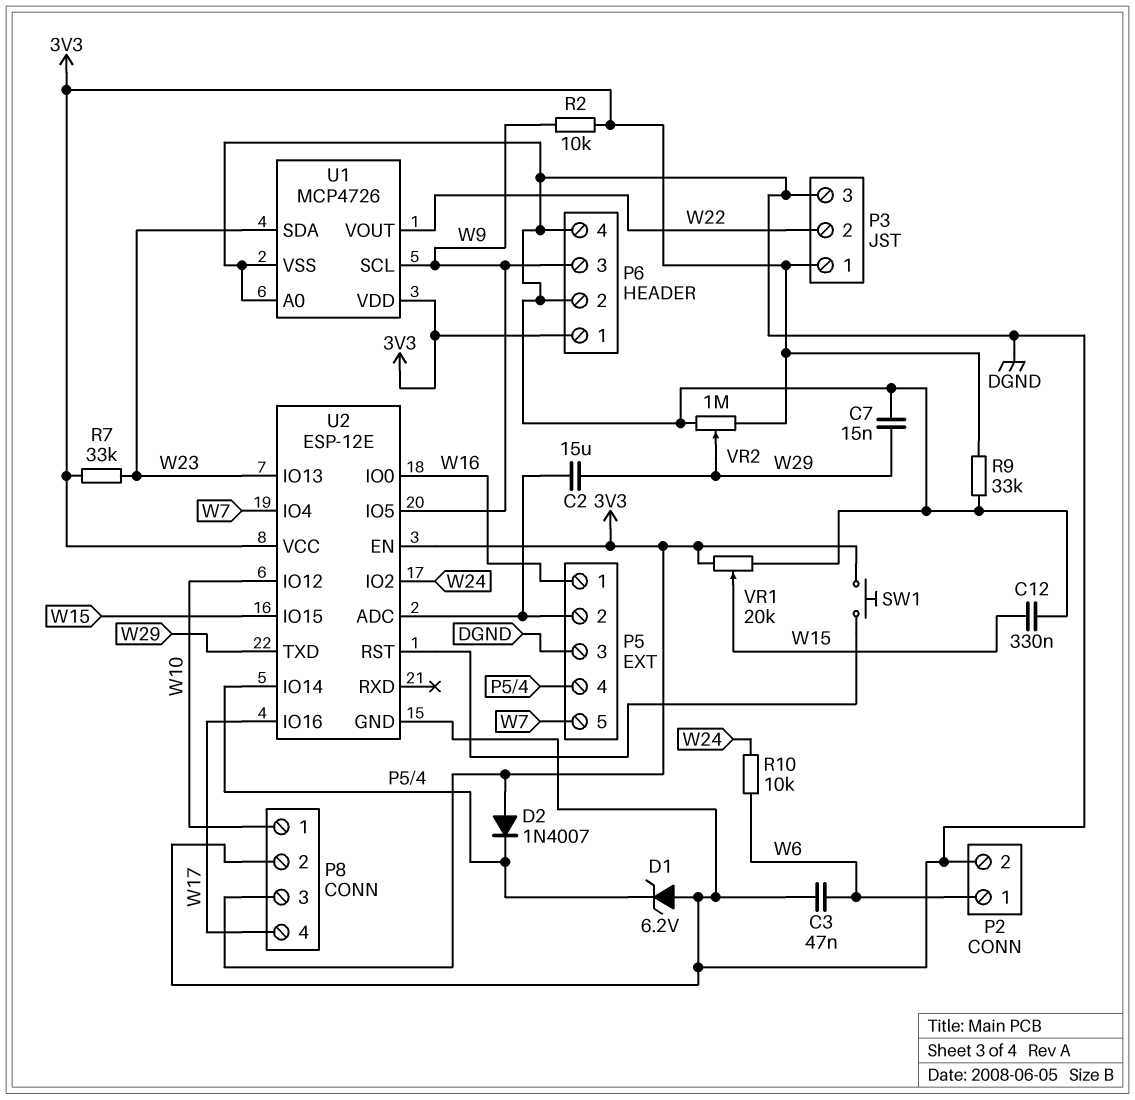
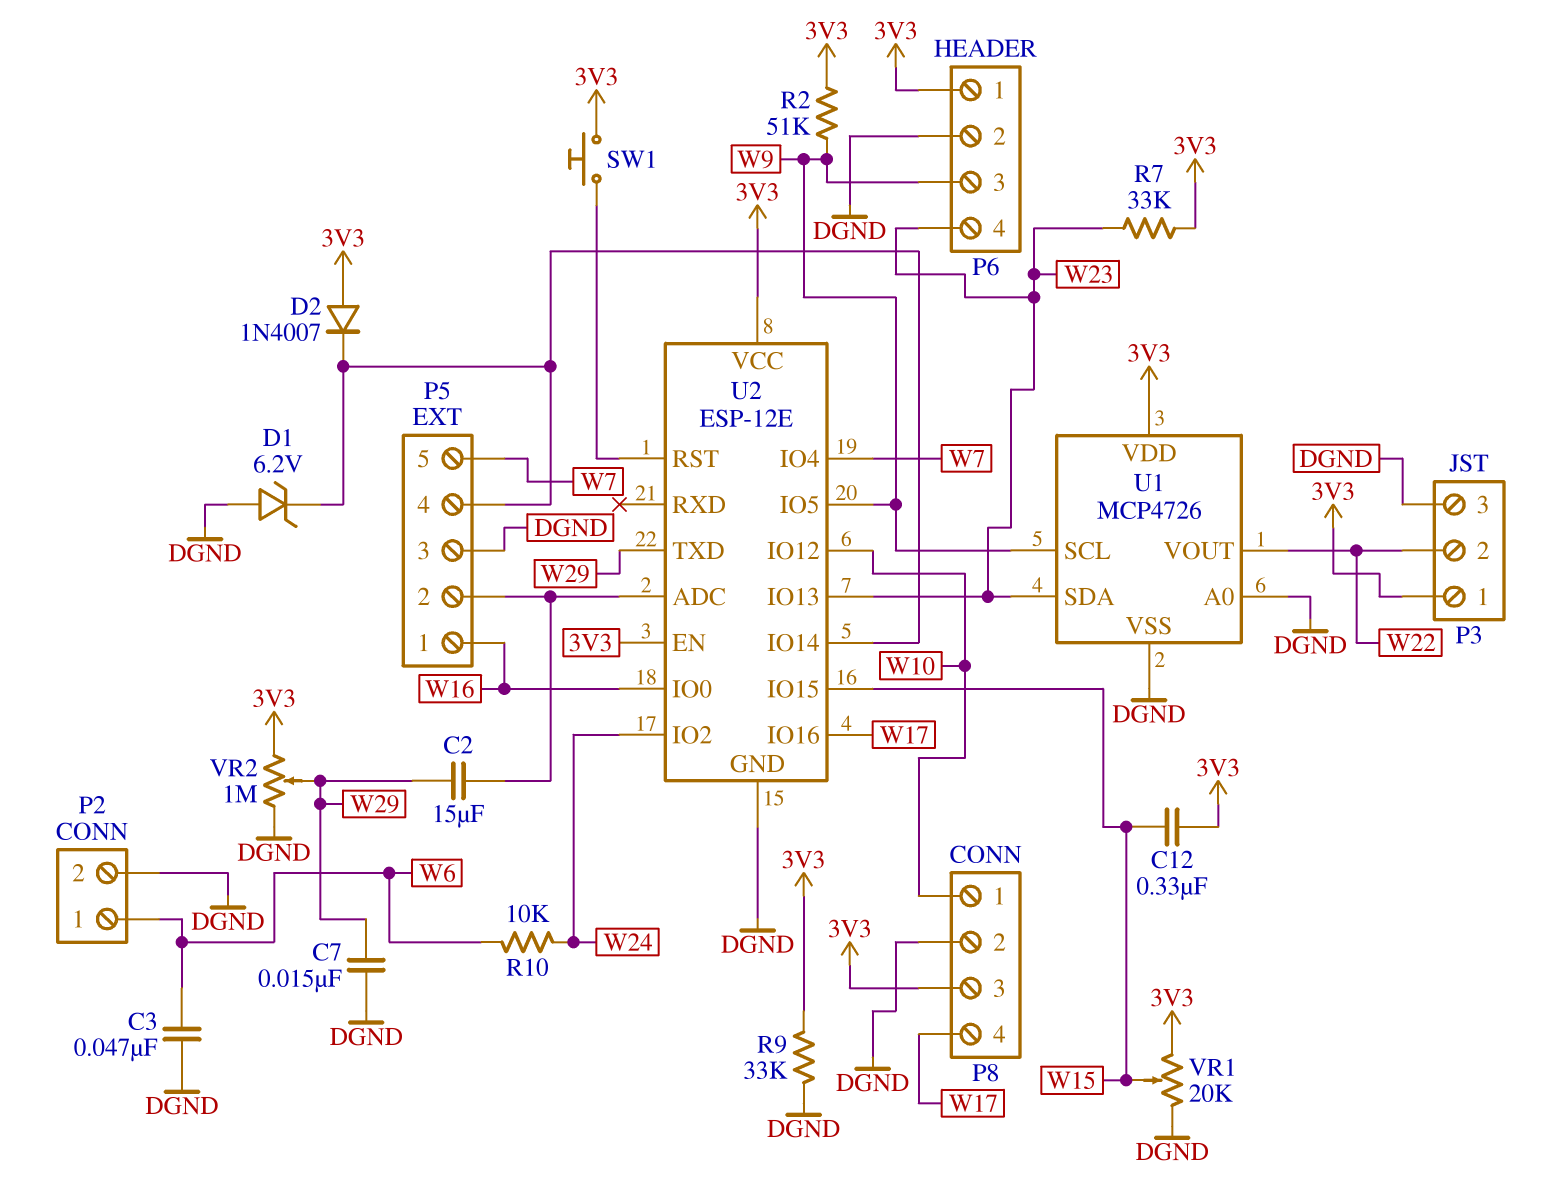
C12: 330nF (DGND, W15) -> 330nF (3V3, W15)
P6 pin 4: DGND -> W23
R2: 10k (3V3, W9) -> 51k (3V3, W9)

